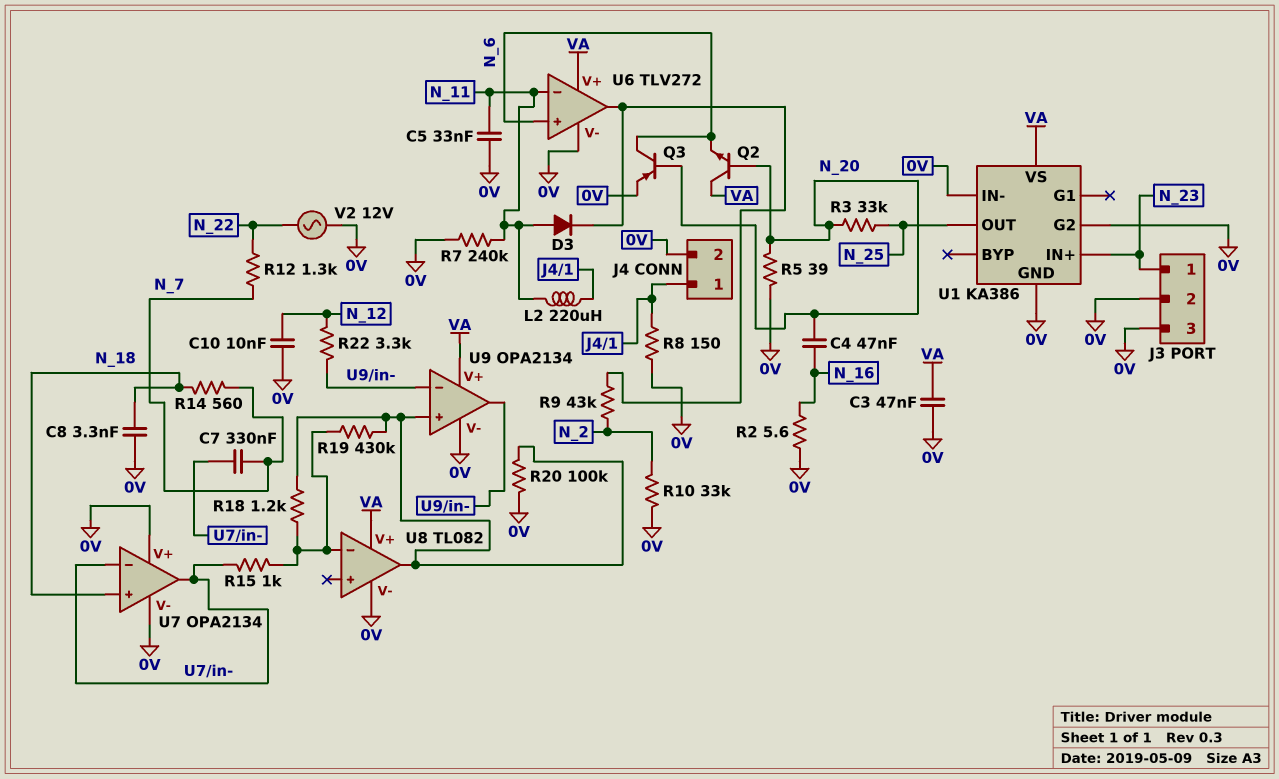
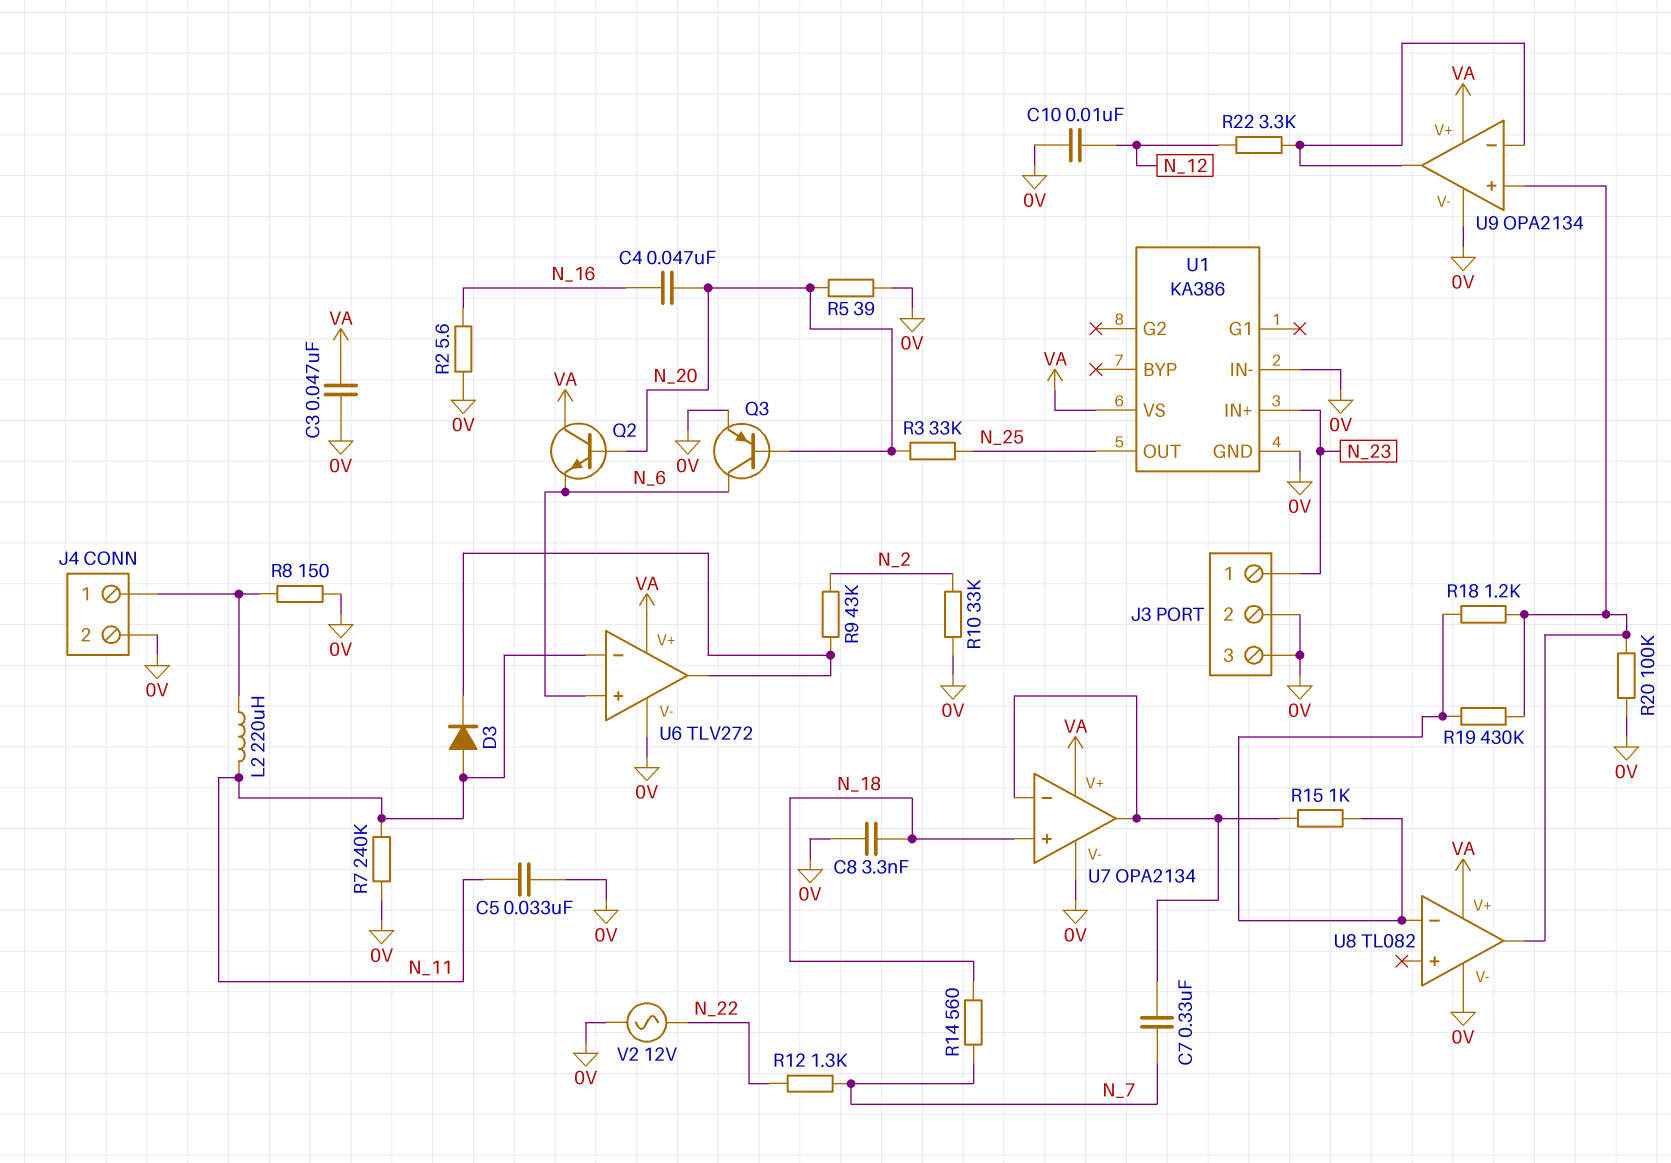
U1 pin G2: 0V -> none
U7 pin V+: 0V -> VA

